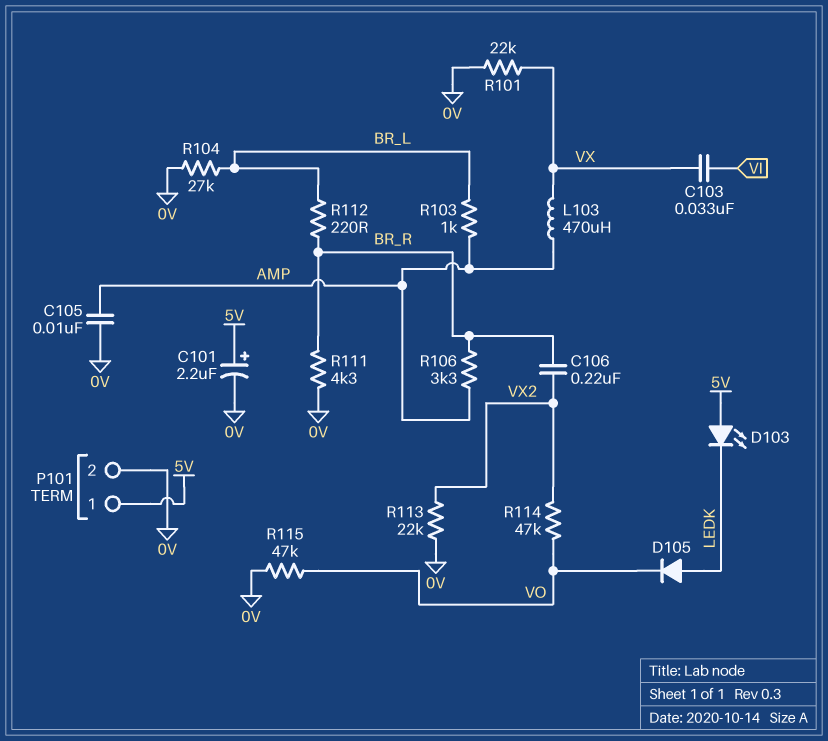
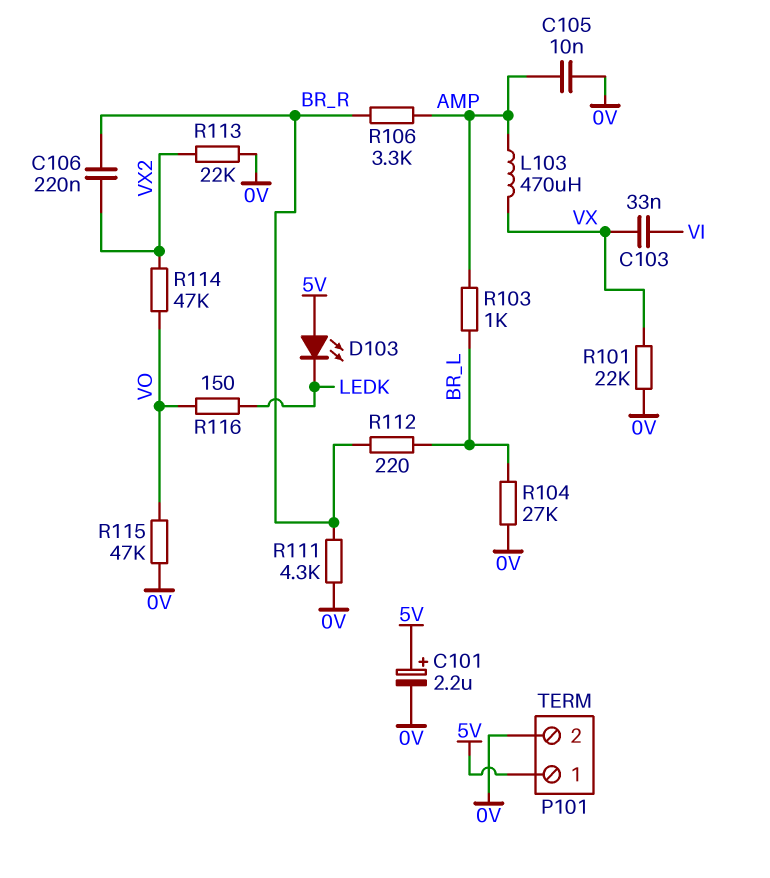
D105: diode (A LEDK, K VO) -> none
R116: none -> 150 (LEDK, VO)

